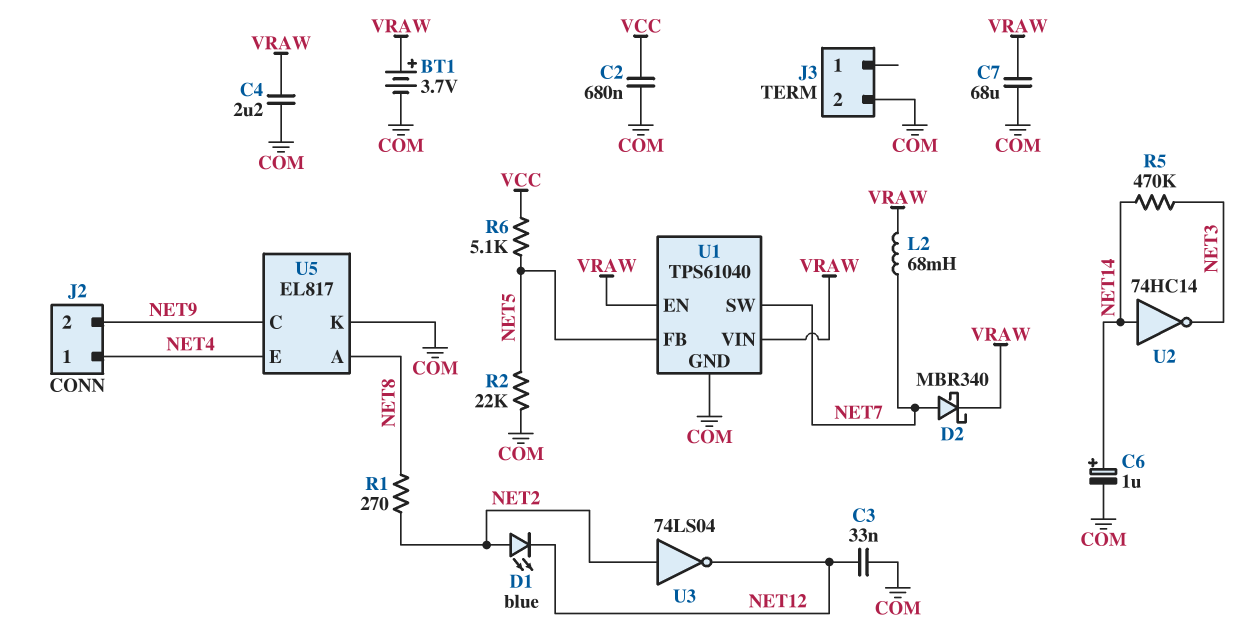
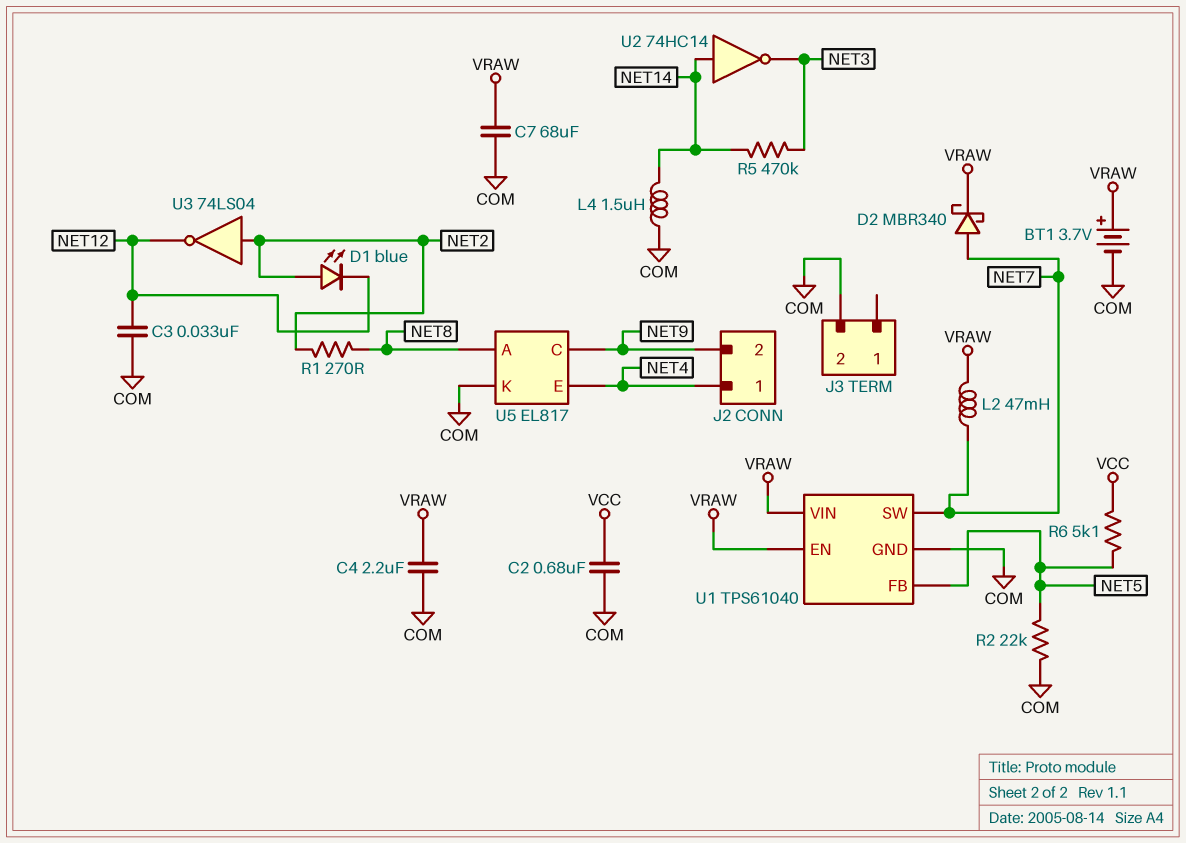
C6: 1uF (plus NET14, minus COM) -> none
L2: 68mH (NET7, VRAW) -> 47mH (NET7, VRAW)
L4: none -> 1.5uH (COM, NET14)

